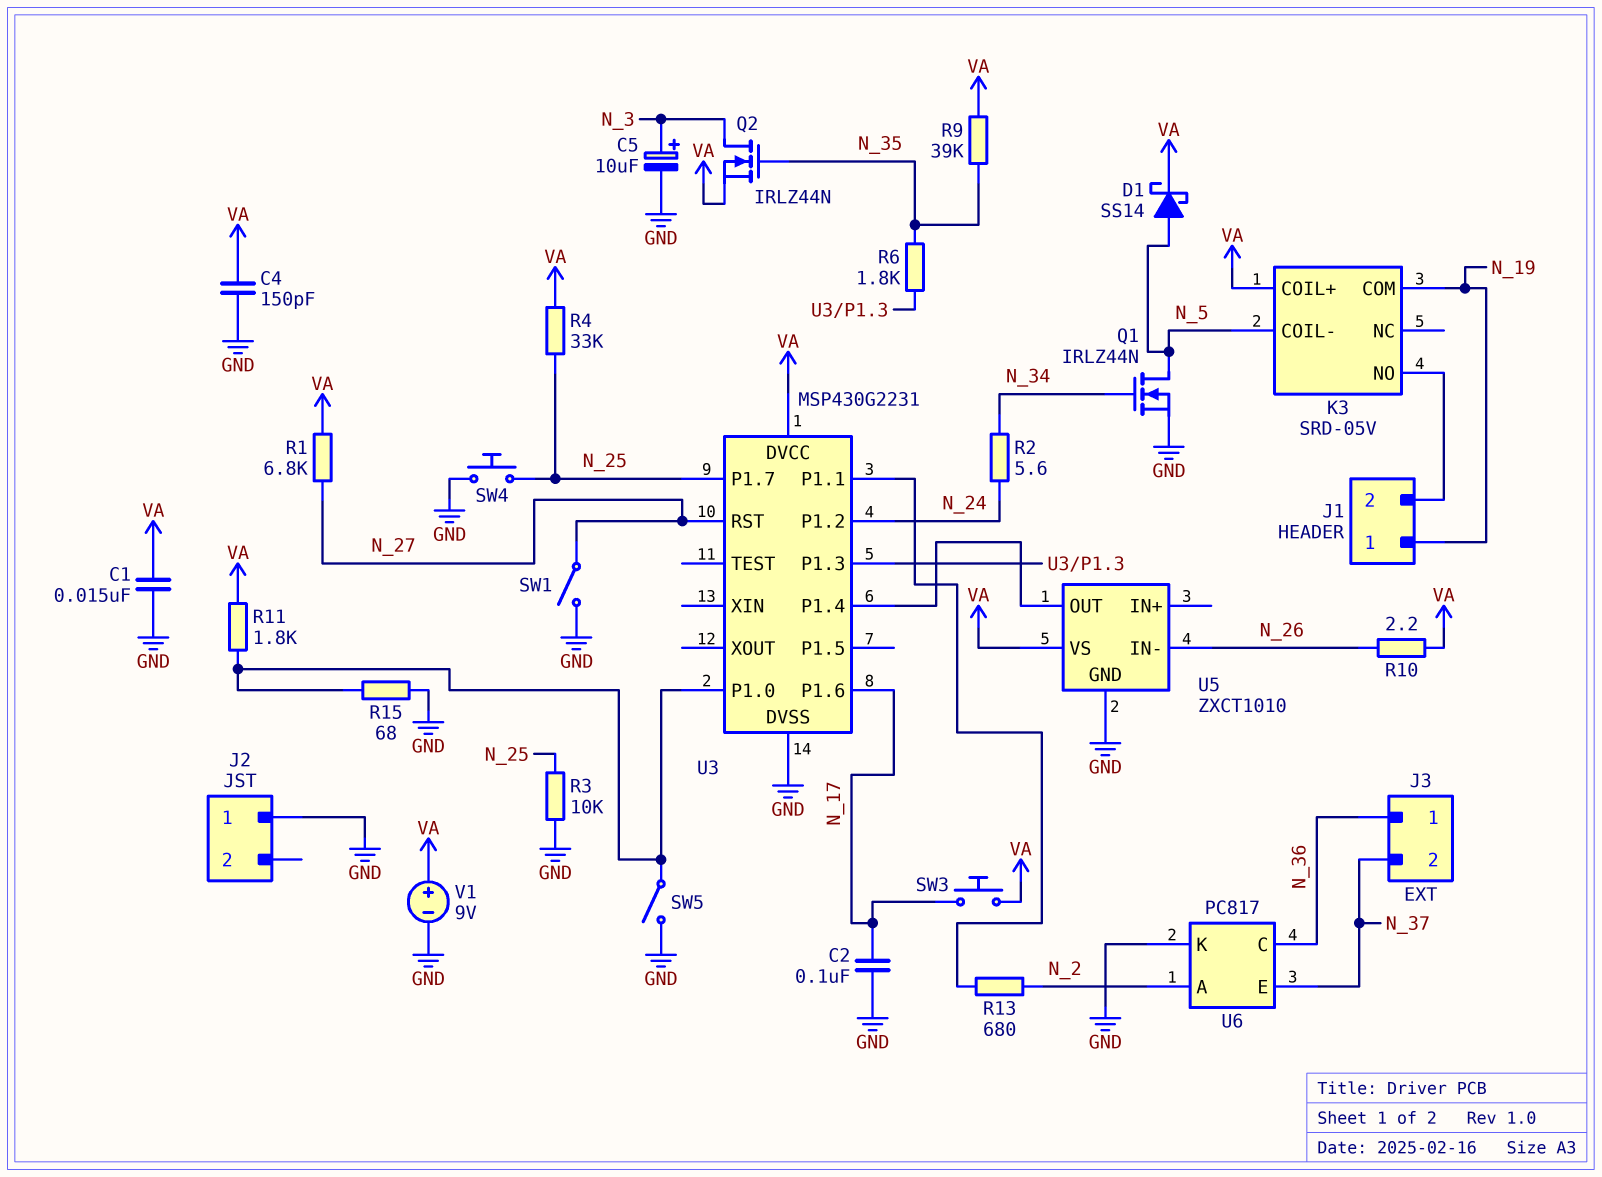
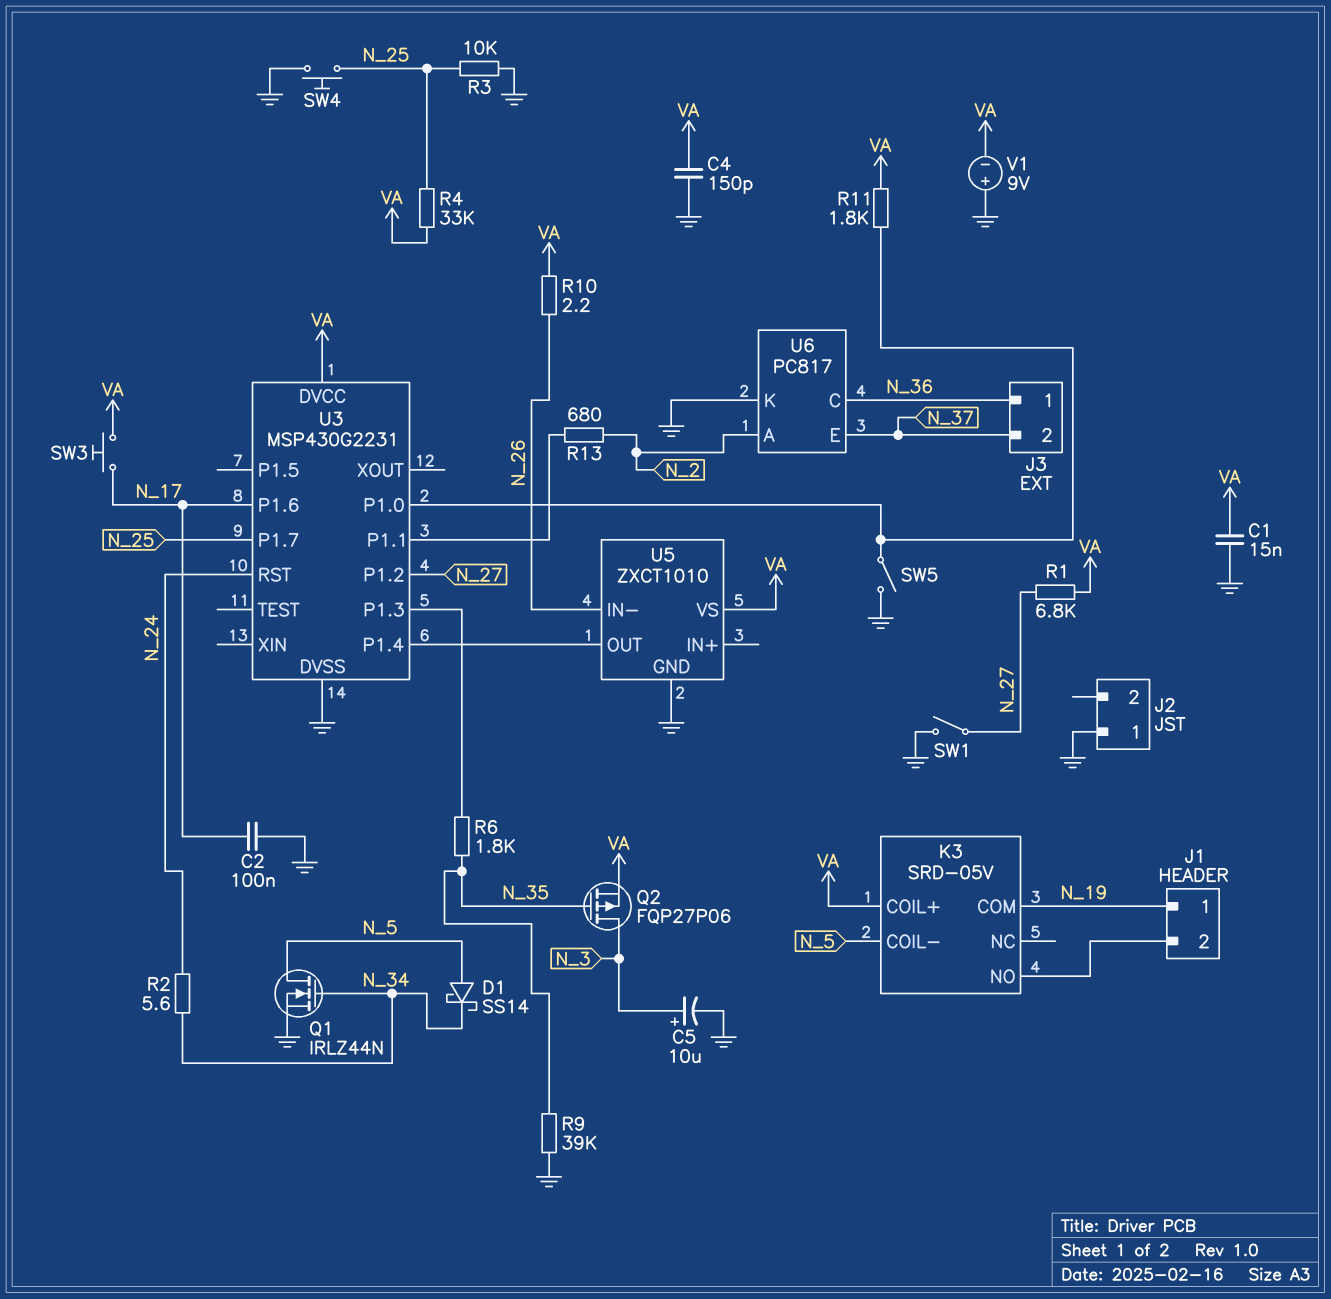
D1: schottky SS14 (A N_5, K VA) -> schottky SS14 (A N_5, K N_34)
Q2: NMOS IRLZ44N (G N_35, D N_3, S VA) -> PMOS FQP27P06 (G N_35, D N_3, S VA)
R9: 39k (N_35, VA) -> 39k (GND, N_35)
R15: 68 (GND, U3/P1.0) -> none
U3 pin P1.2: N_24 -> N_27
U3 pin RST: N_27 -> N_24
V1: 9V (plus VA, minus GND) -> 9V (plus GND, minus VA)

